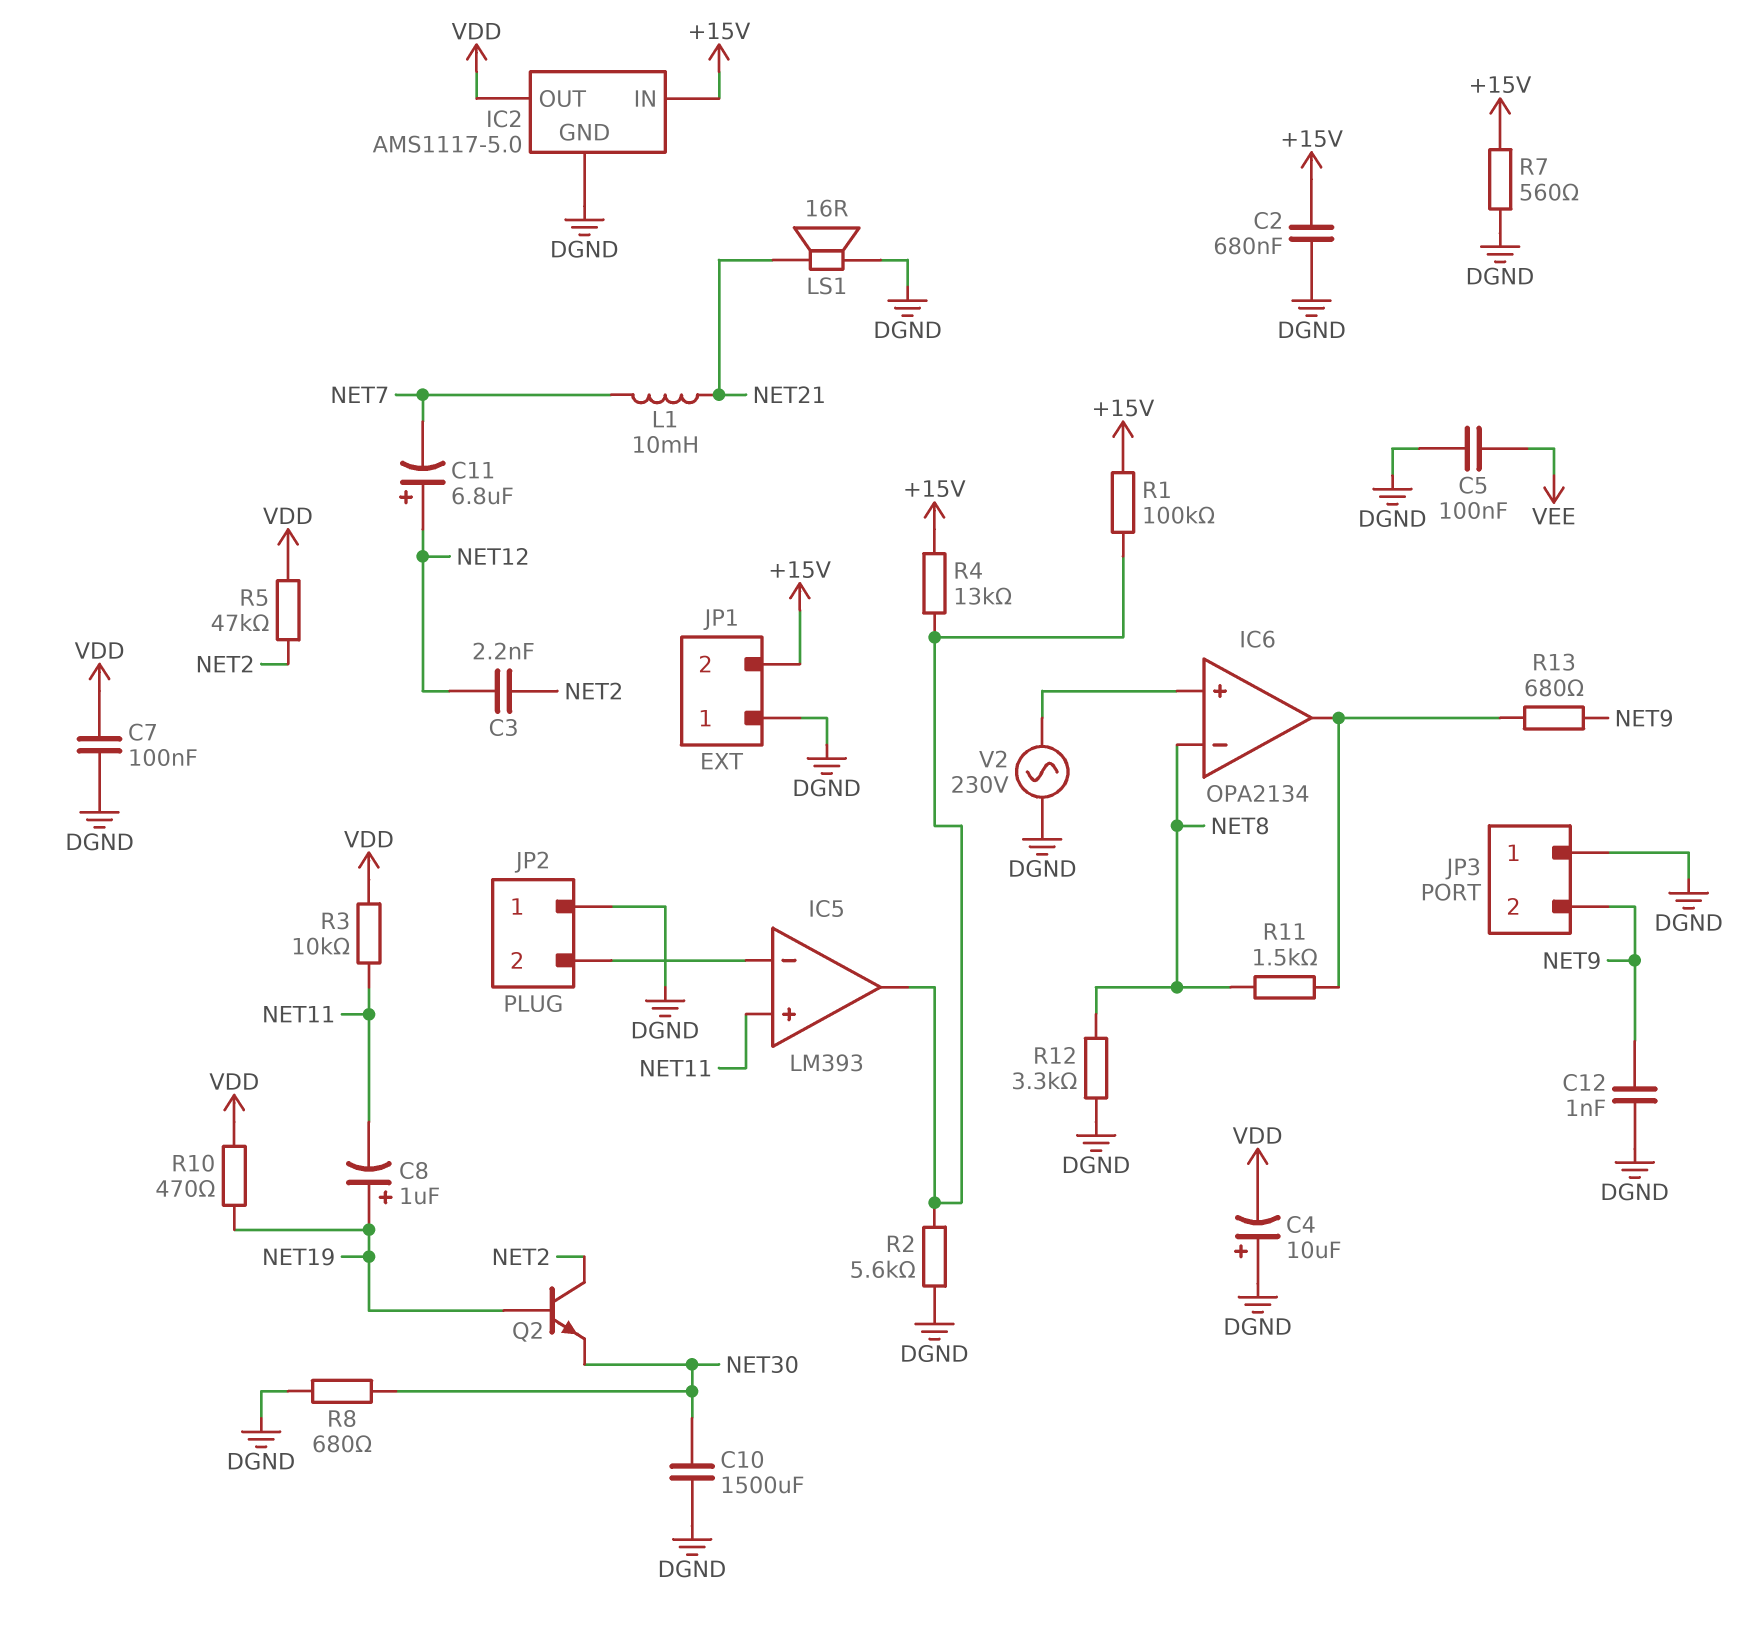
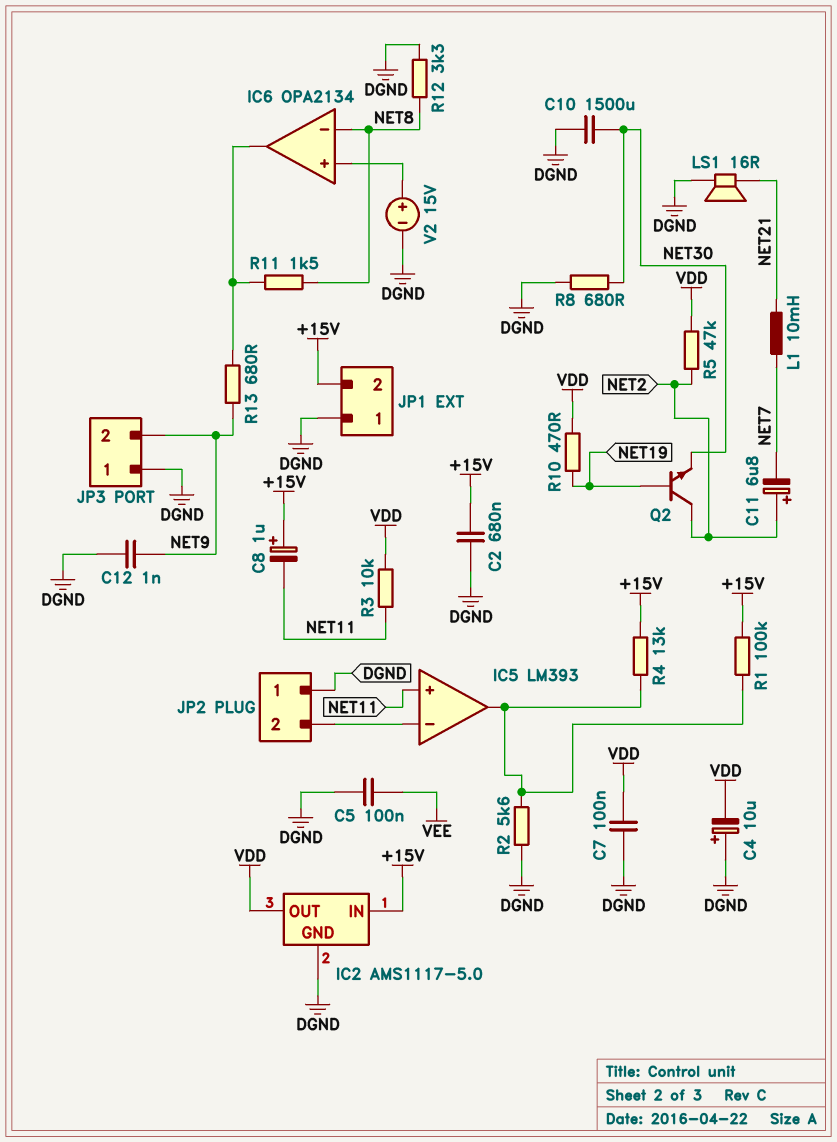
C3: 2.2nF (NET2, NET12) -> none
C8: 1uF (plus NET19, minus NET11) -> 1uF (plus +15V, minus NET11)
C11: 6.8uF (plus NET12, minus NET7) -> 6.8uF (plus NET2, minus NET7)
R7: 560 (+15V, DGND) -> none
V2: AC 230V (DGND, IC6/in+) -> 15V (plus IC6/in+, minus DGND)

